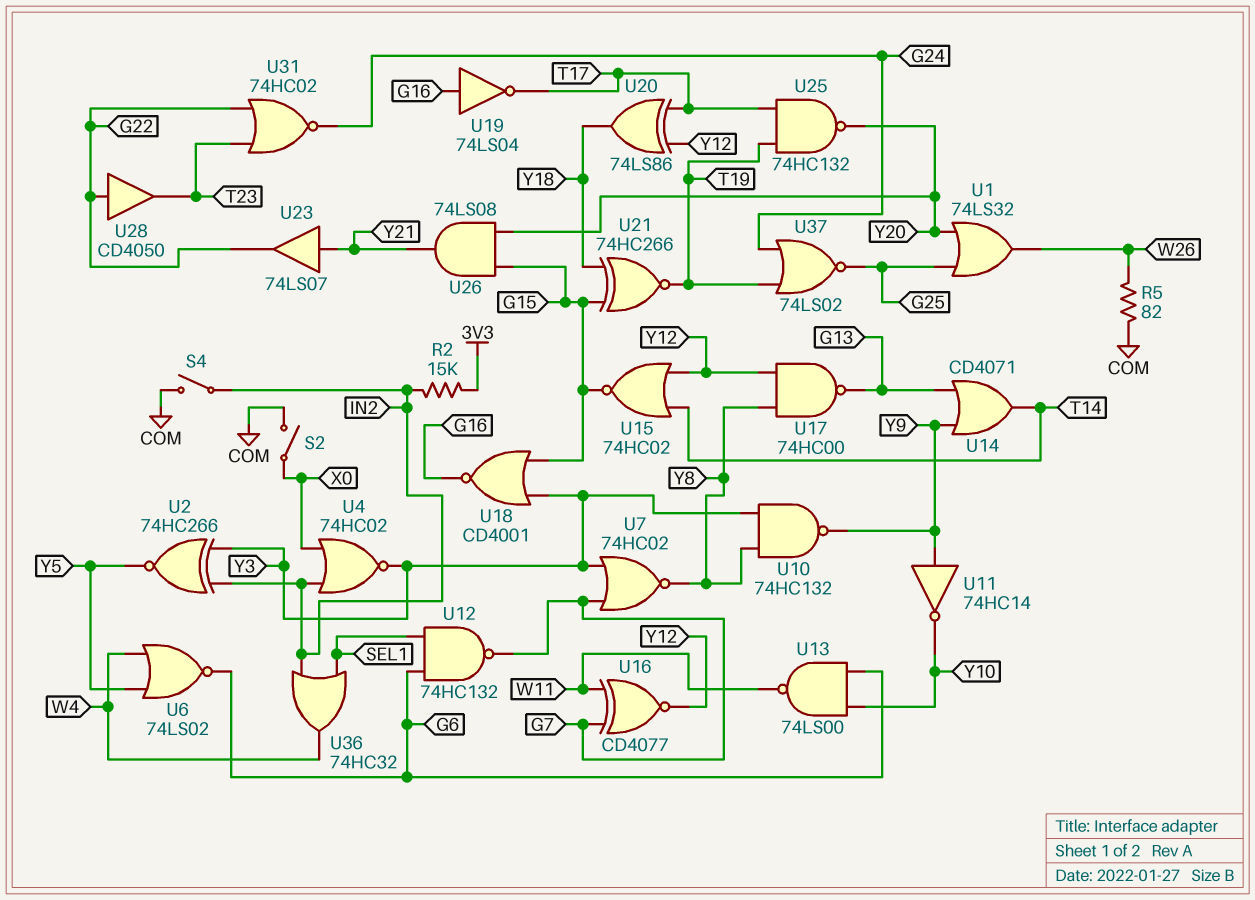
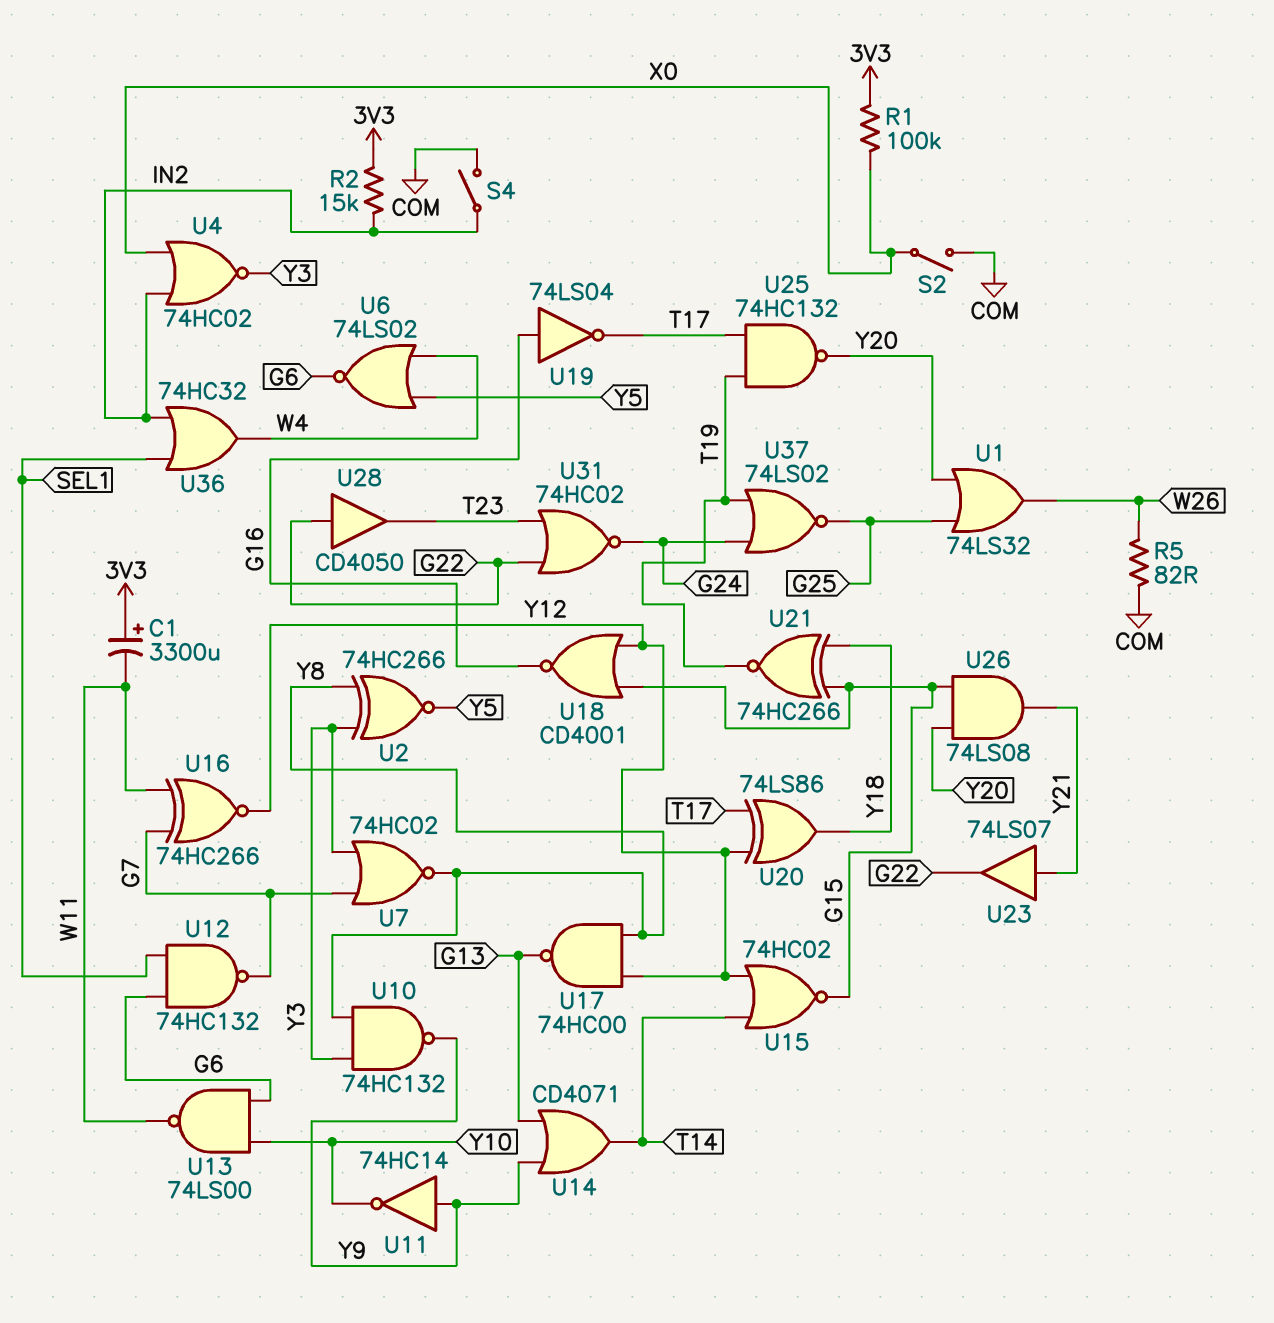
C1: none -> 3300uF (plus 3V3, minus W11)
R1: none -> 100k (3V3, X0)
U2: XNOR 74HC266 (in IN2, in Y3, out Y5) -> XNOR 74HC266 (in Y3, in Y8, out Y5)
U16: XNOR CD4077 (in G7, in W11, out Y12) -> XNOR 74HC266 (in G7, in W11, out Y12)
U18: NOR CD4001 (in G15, in Y3, out G16) -> NOR CD4001 (in G15, in Y12, out G16)

